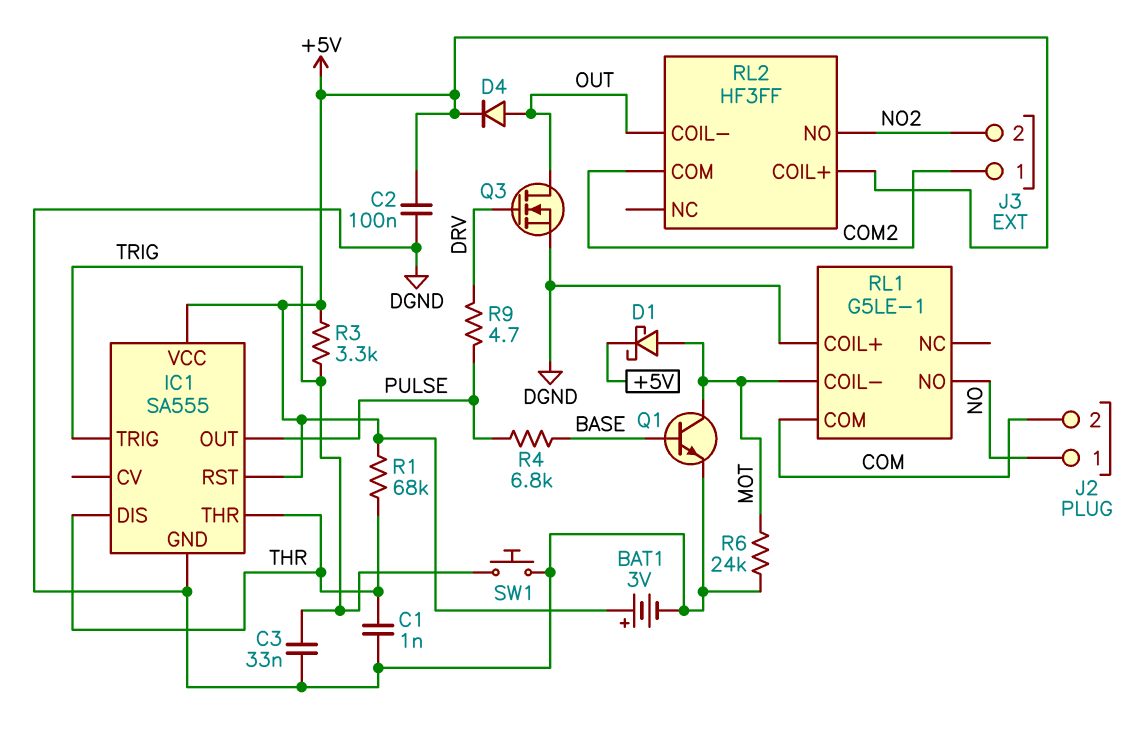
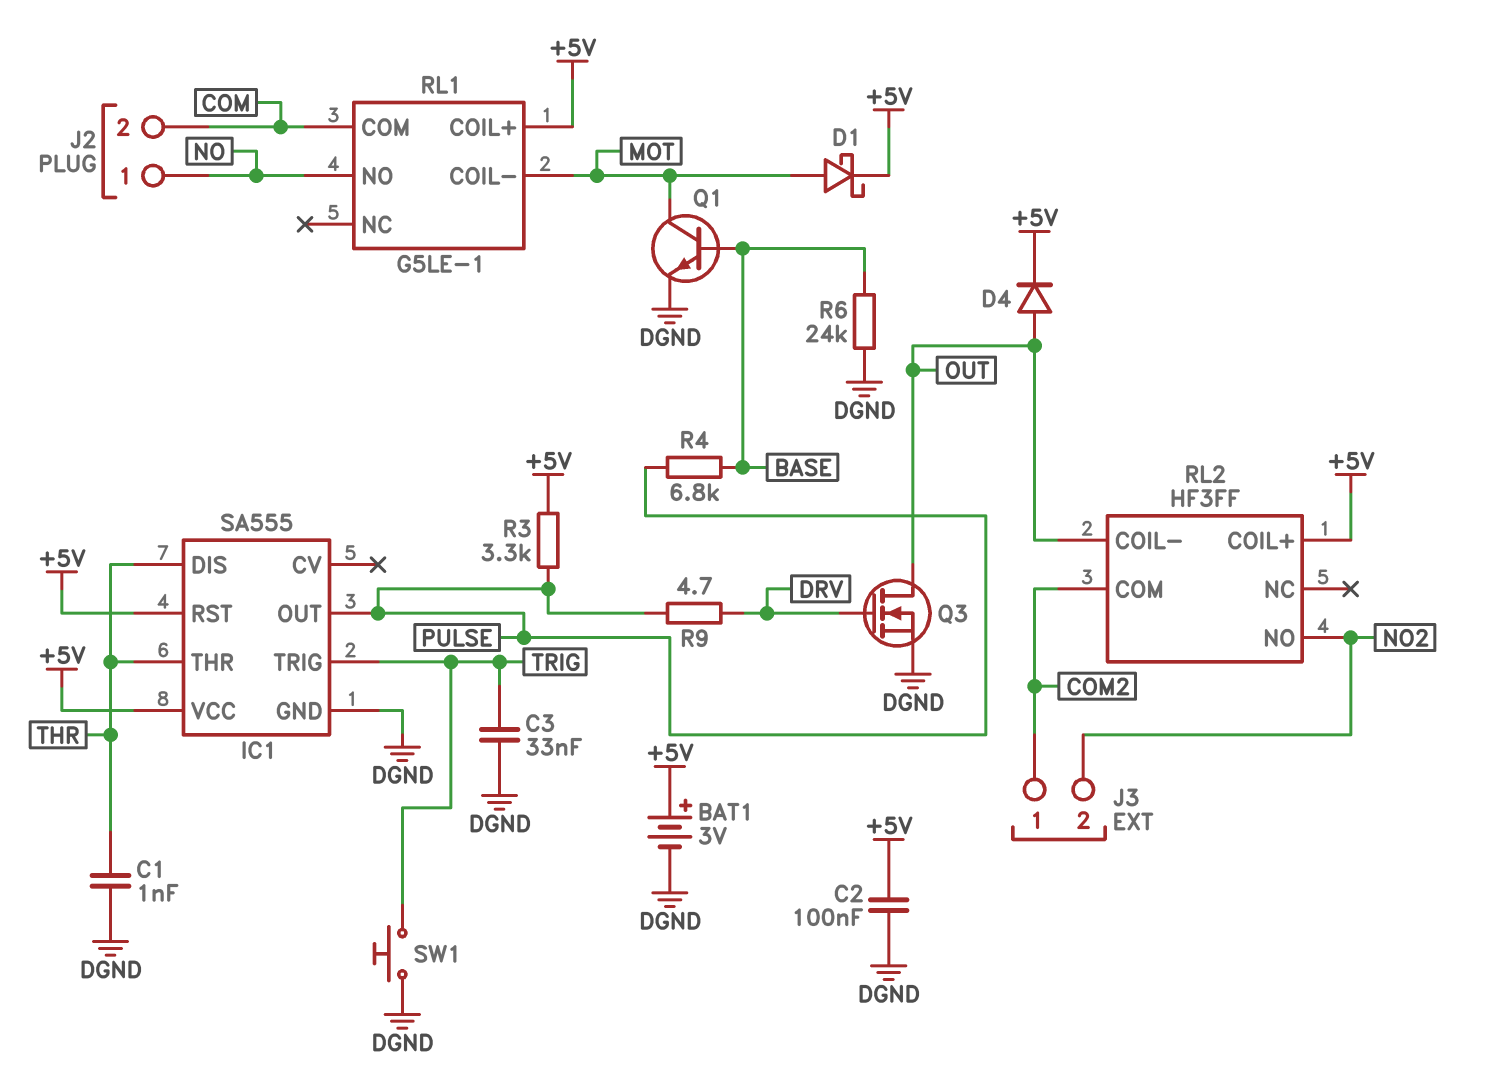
R1: 68k (+5V, THR) -> none
R3: 3.3k (+5V, TRIG) -> 3.3k (+5V, PULSE)
R6: 24k (DGND, MOT) -> 24k (BASE, DGND)
RL1 pin COIL+: DGND -> +5V

